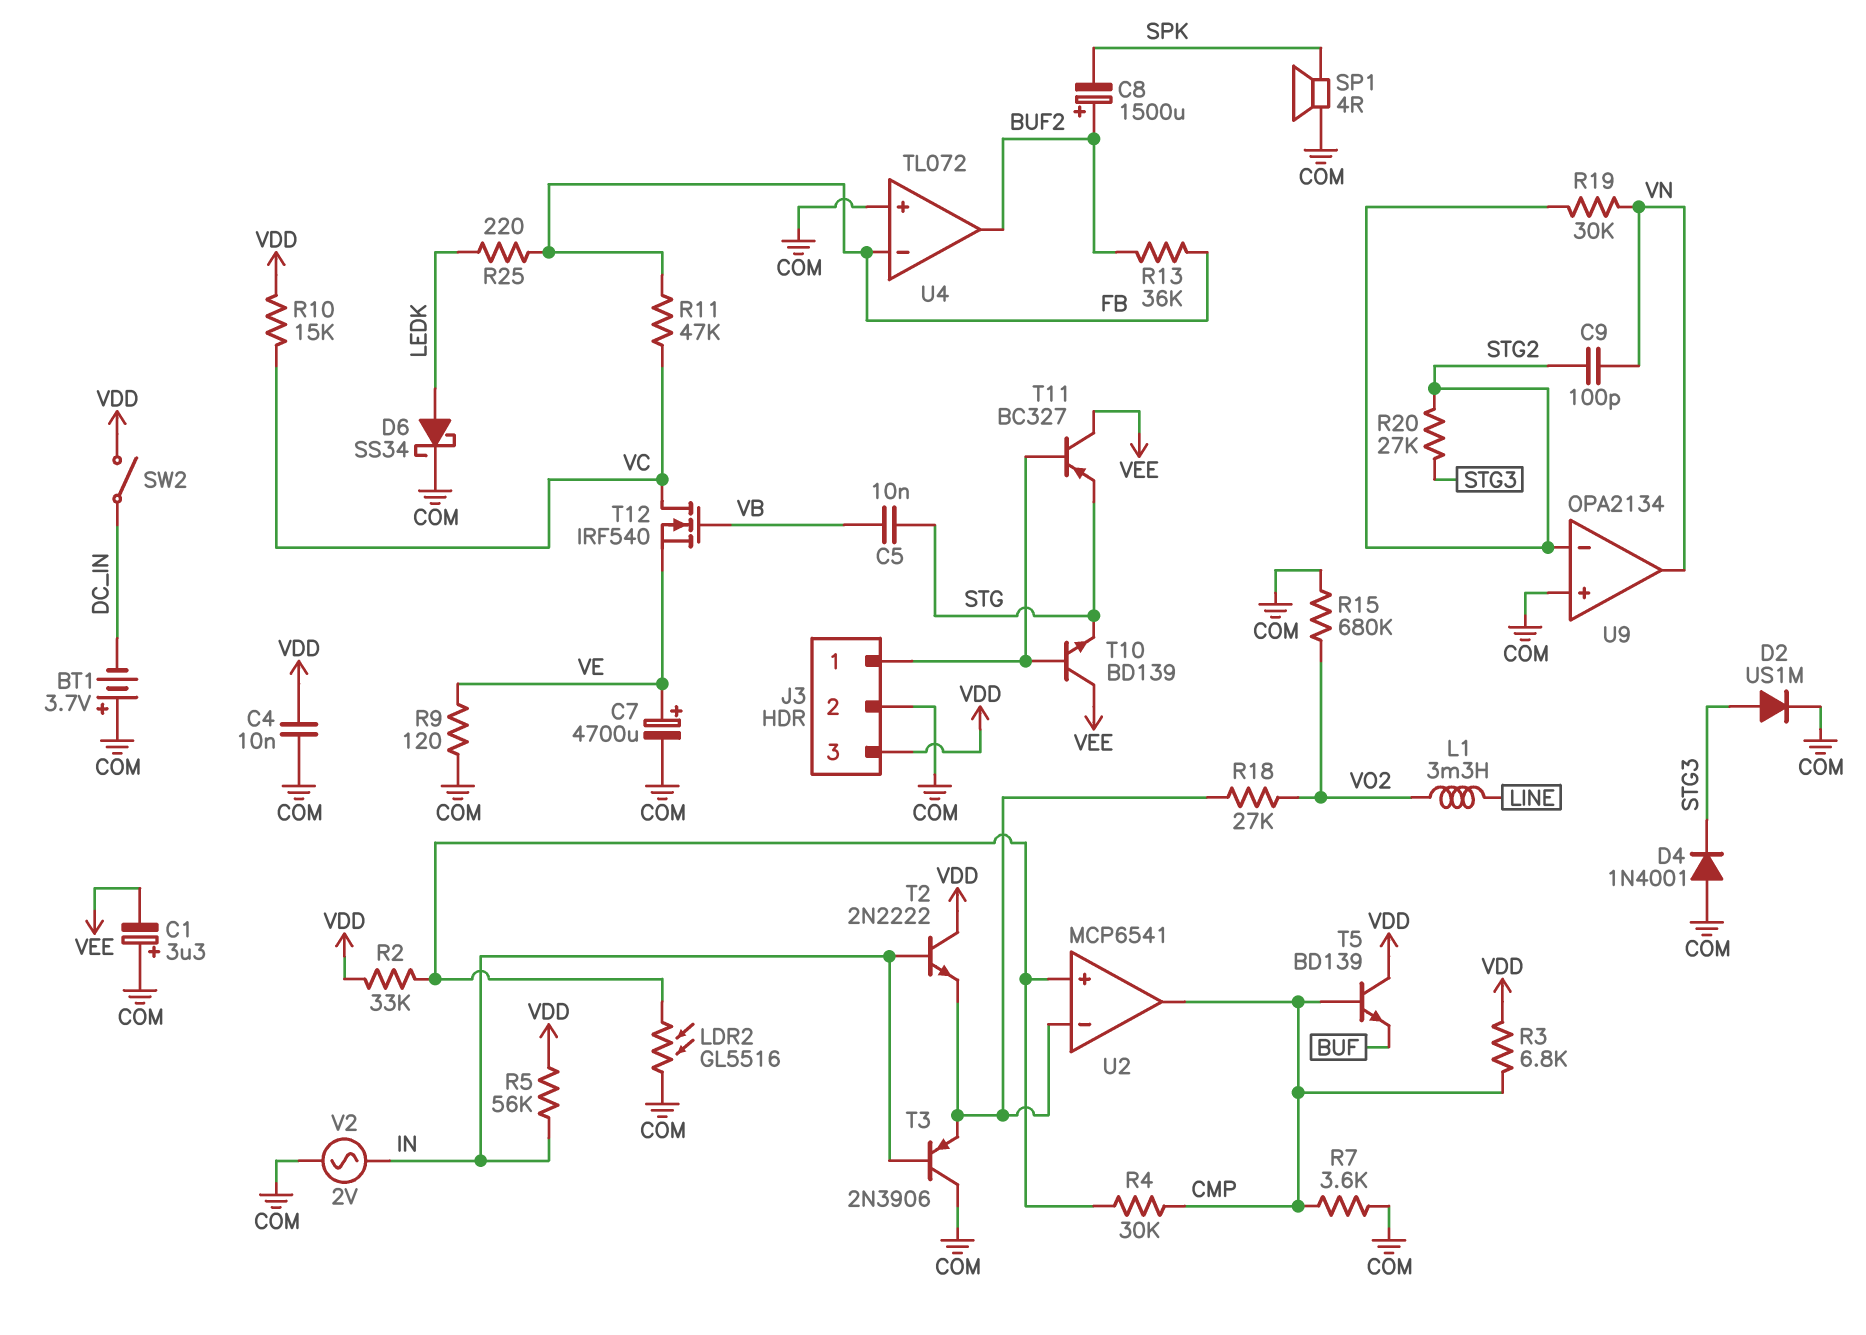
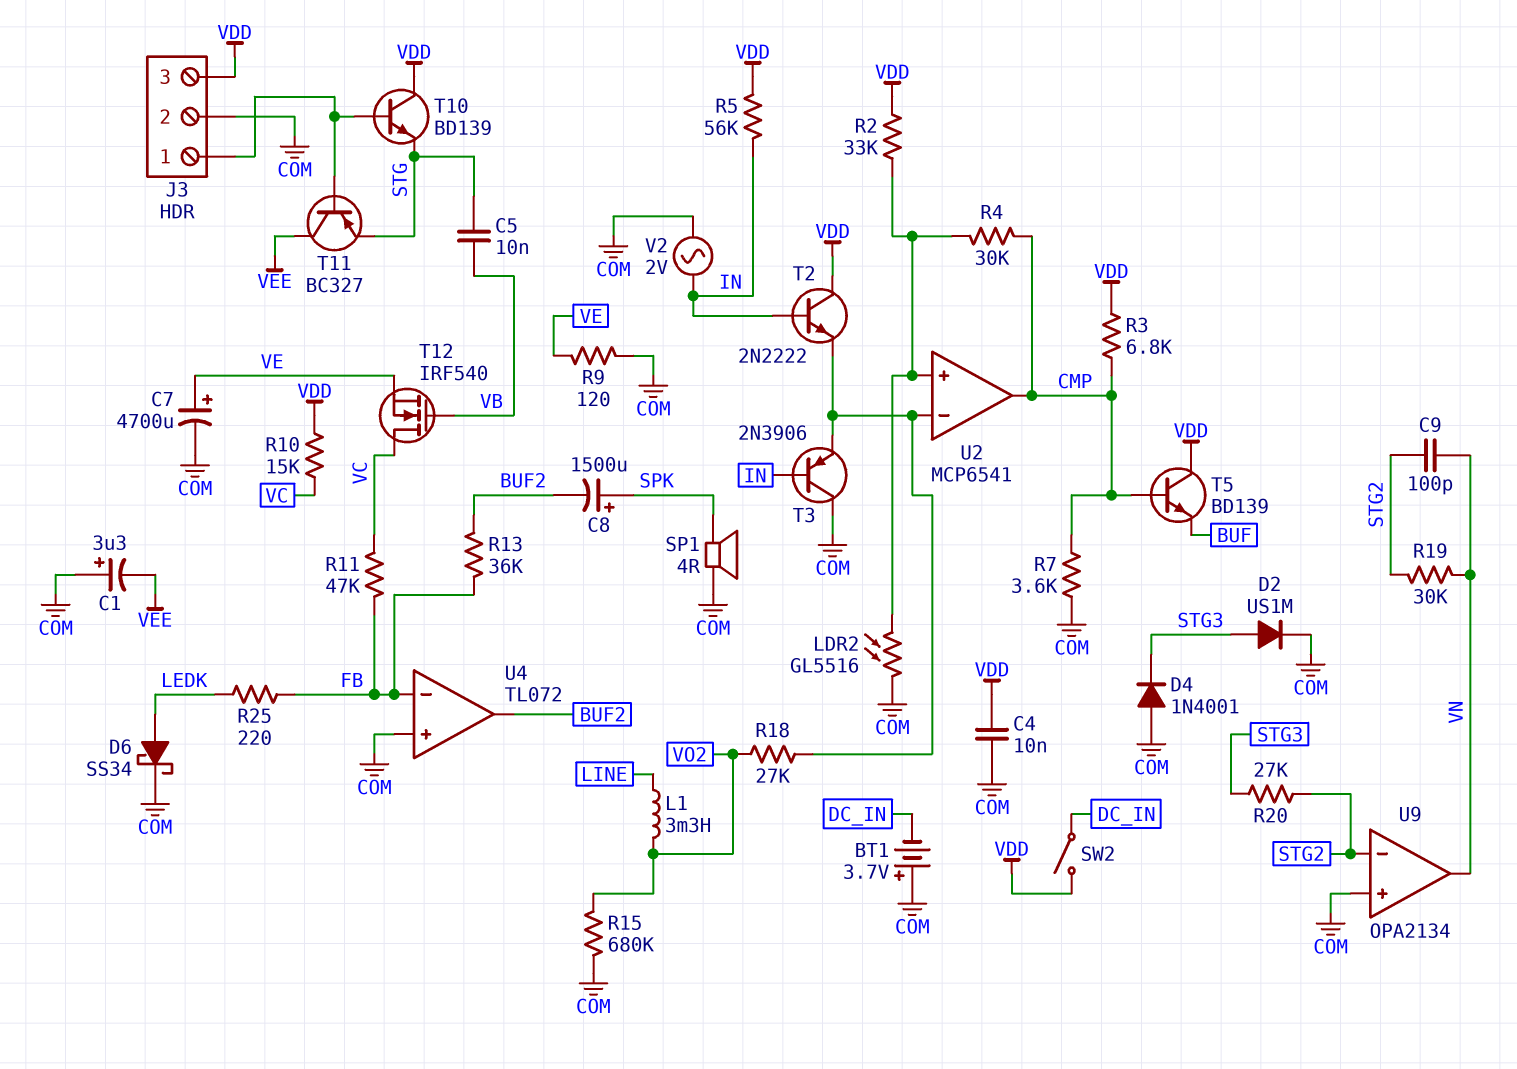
C8: 1500uF (plus BUF2, minus SPK) -> 1500uF (plus SPK, minus BUF2)
T10: NPN BD139 (B J3/1, C VEE, E STG) -> NPN BD139 (B J3/1, C VDD, E STG)

